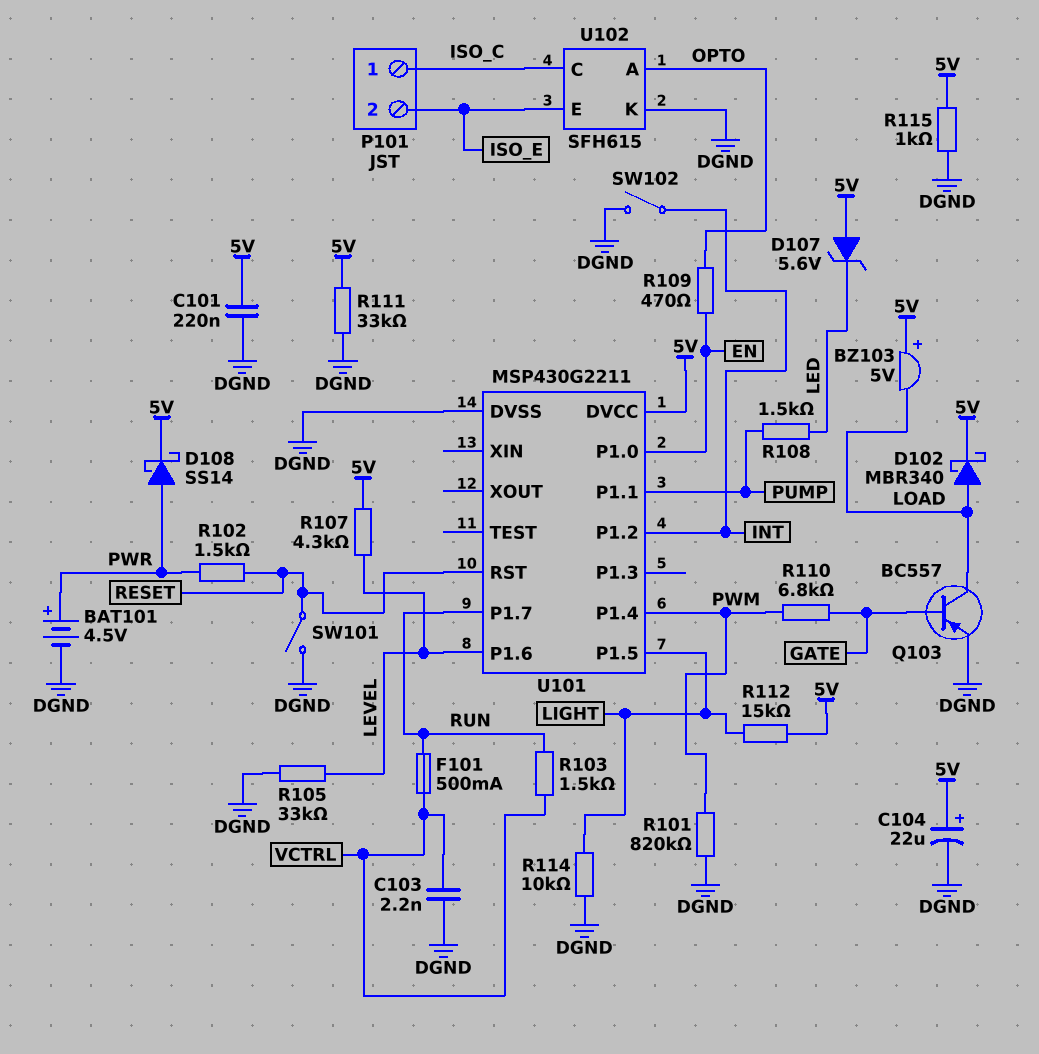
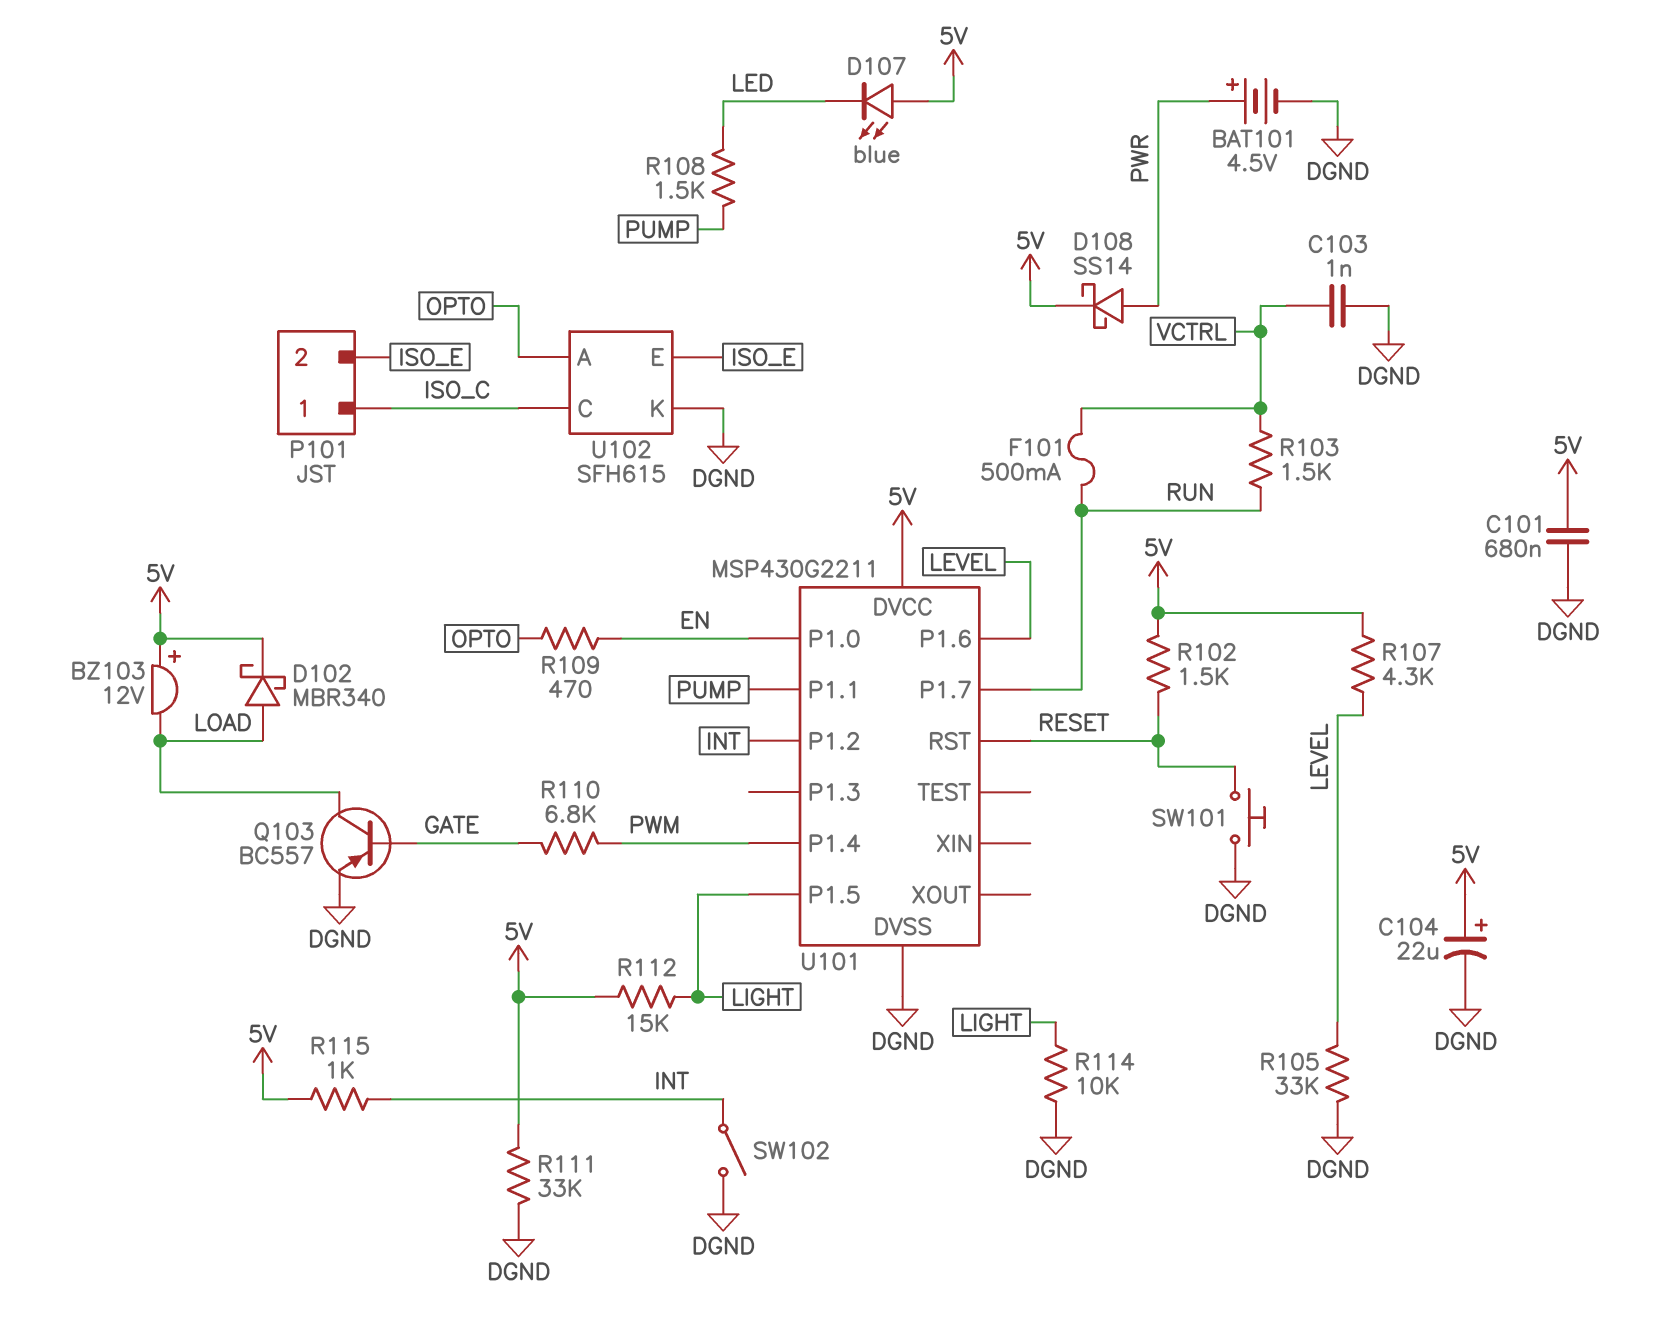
BZ103: buzzer 5V (plus 5V, minus LOAD) -> buzzer 12V (plus 5V, minus LOAD)
C101: 220nF (5V, DGND) -> 680nF (5V, DGND)
C103: 2.2nF (DGND, VCTRL) -> 1nF (DGND, VCTRL)
D107: zener 5.6V (A 5V, K LED) -> LED blue (A 5V, K LED)
R101: 820k (DGND, PWM) -> none
R102: 1.5k (PWR, RESET) -> 1.5k (5V, RESET)
R115: 1k (5V, DGND) -> 1k (5V, INT)
SW101: switch (DGND, RESET) -> button (DGND, RESET)

